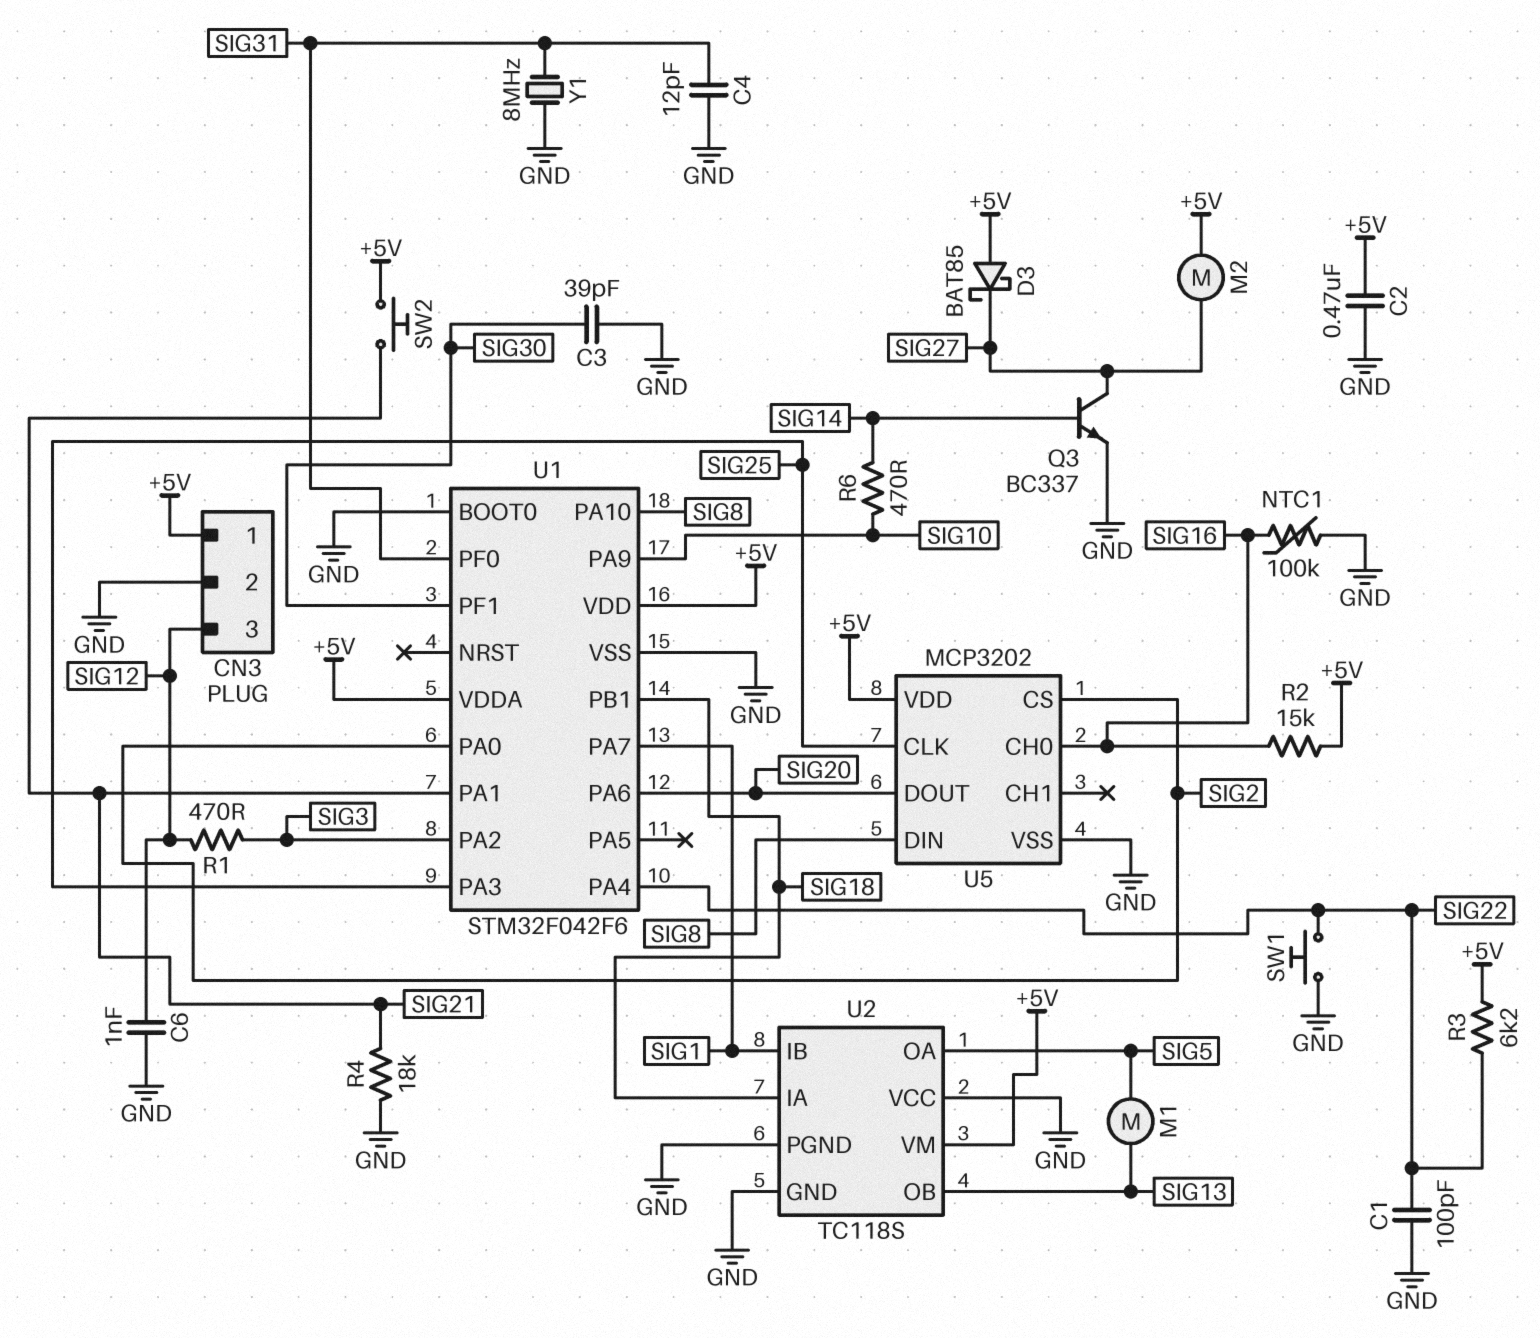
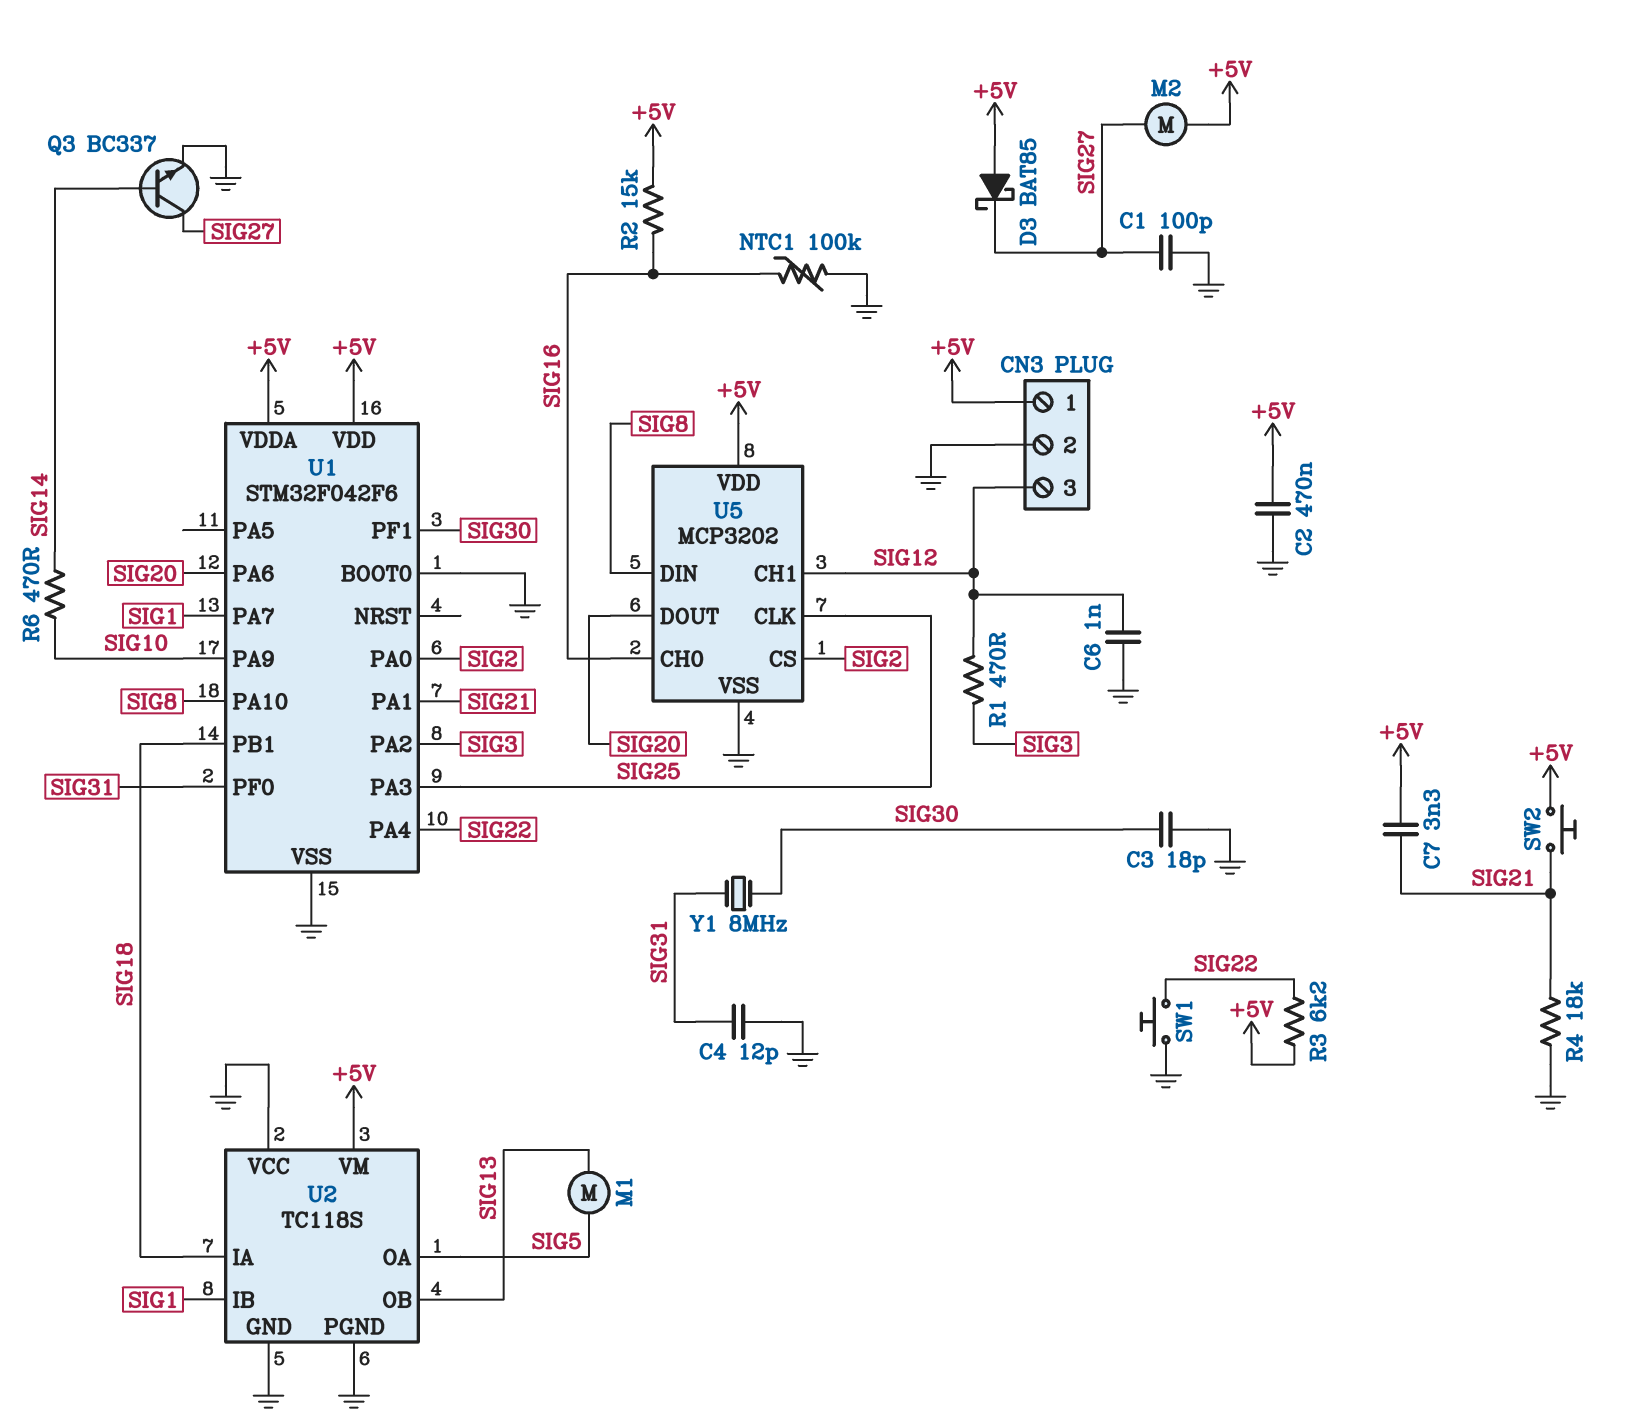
C1: 100pF (GND, SIG22) -> 100pF (GND, SIG27)
C3: 39pF (GND, SIG30) -> 18pF (GND, SIG30)
C7: none -> 3.3nF (+5V, SIG21)
U5 pin CH1: none -> SIG12
Y1: 8MHz (GND, SIG31) -> 8MHz (SIG30, SIG31)

